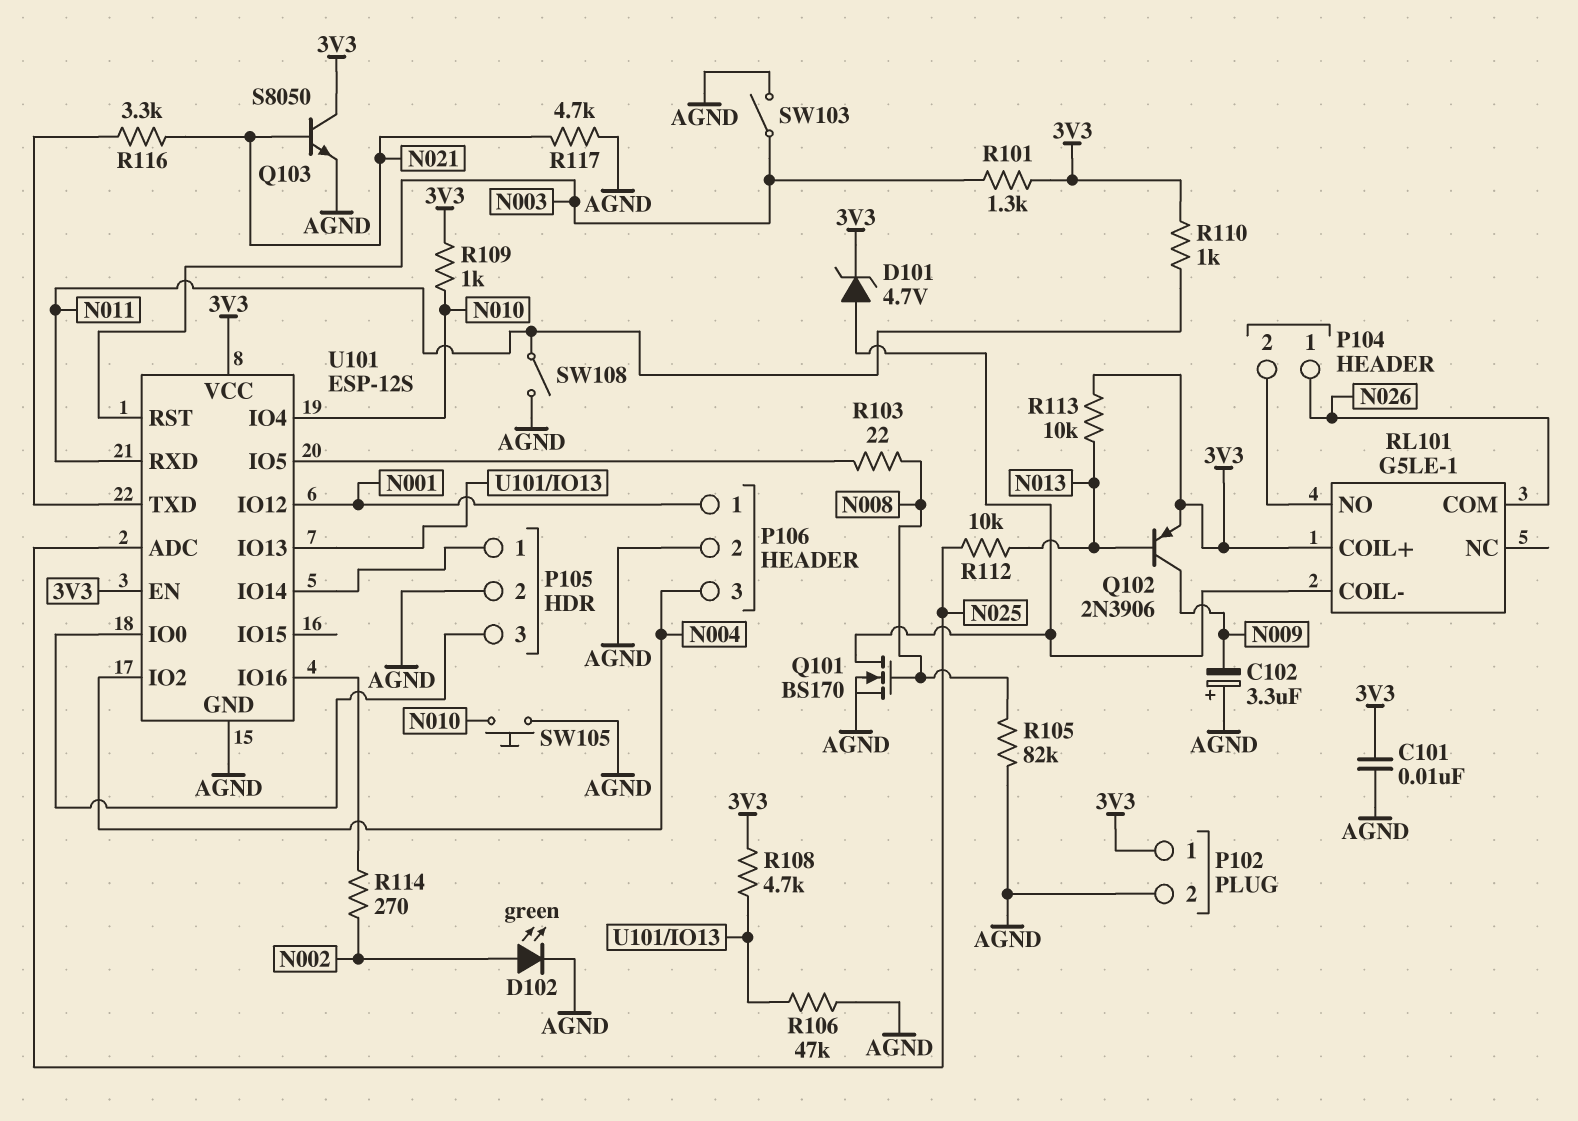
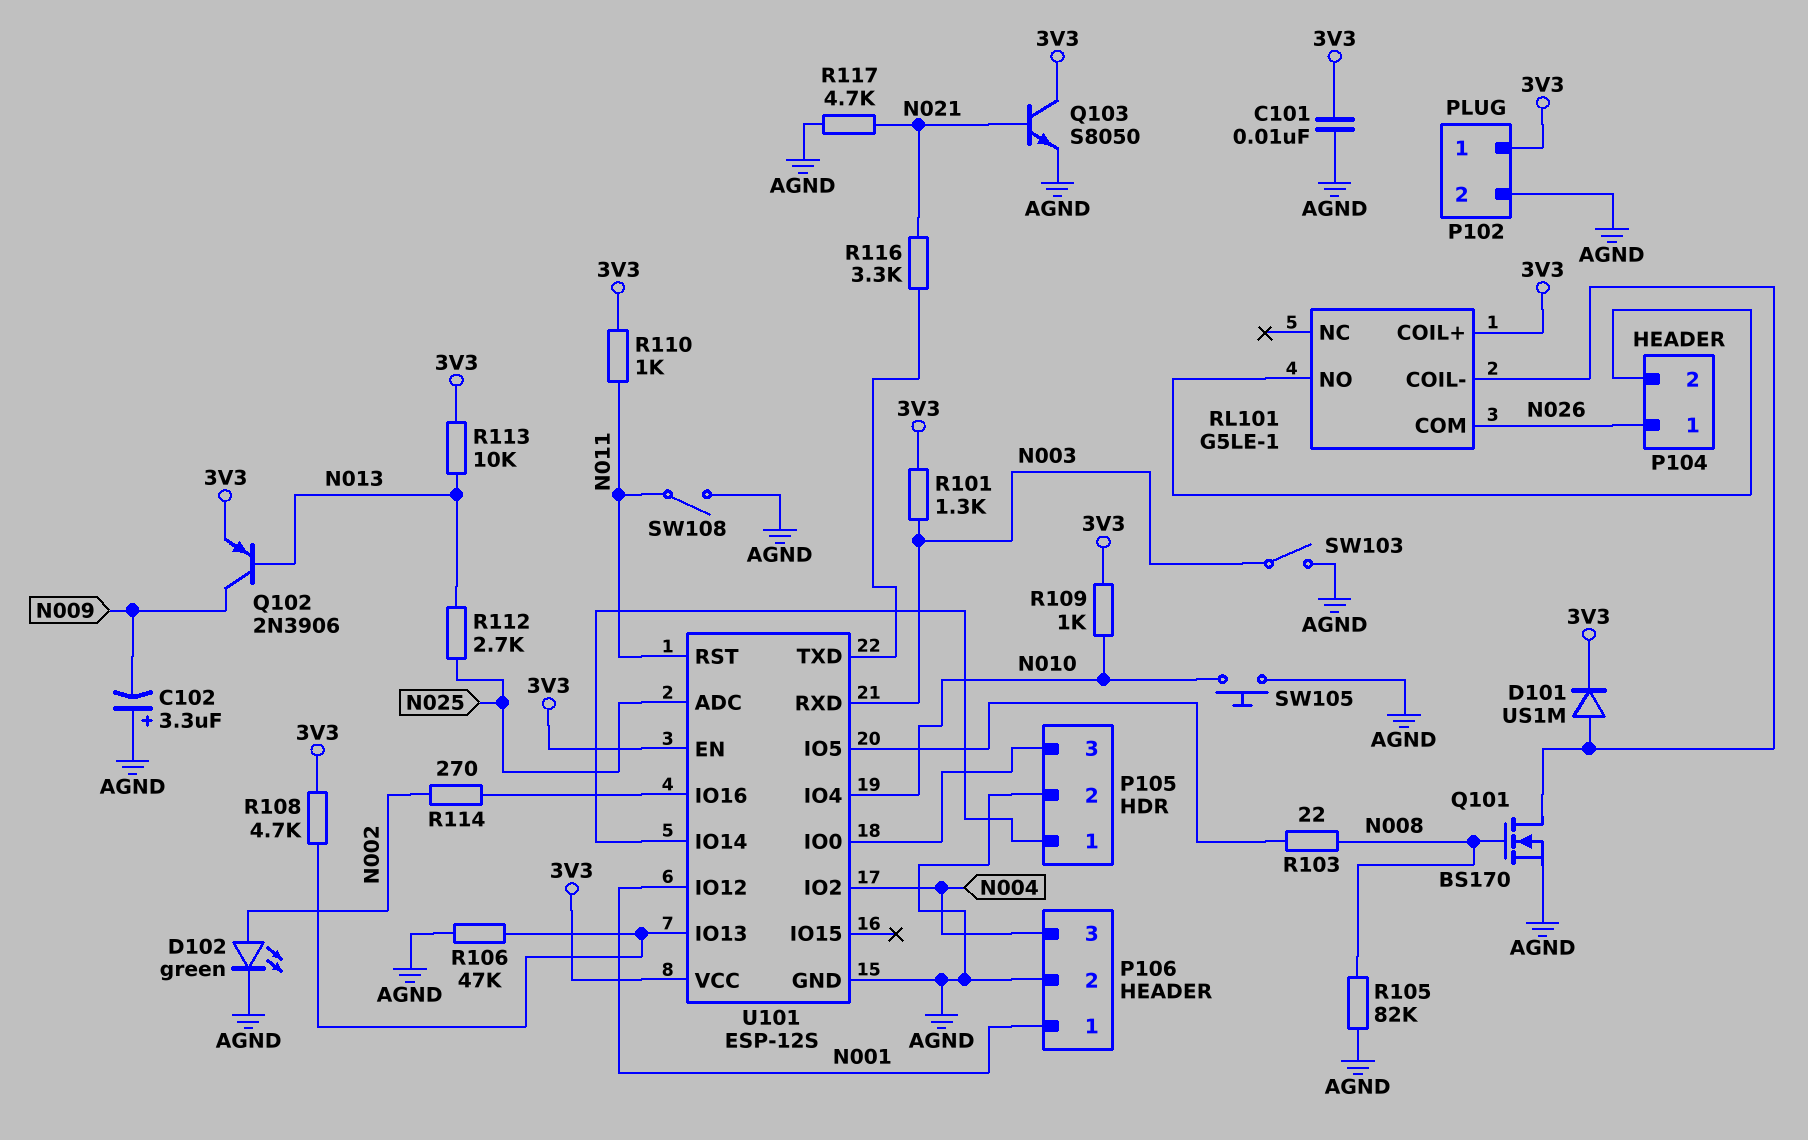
D101: zener 4.7V (A RL101/COIL-, K 3V3) -> diode US1M (A RL101/COIL-, K 3V3)
R112: 10k (N013, N025) -> 2.7k (N013, N025)
U101 pin RST: N003 -> N011
U101 pin RXD: N011 -> N003

